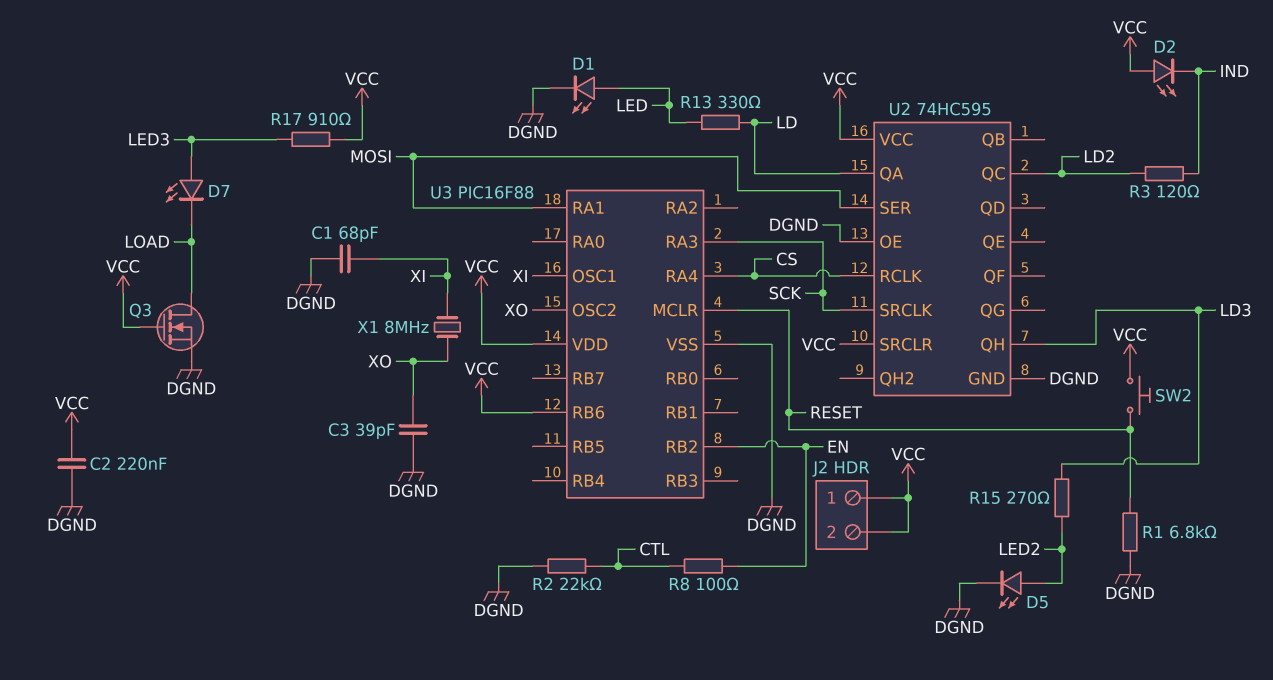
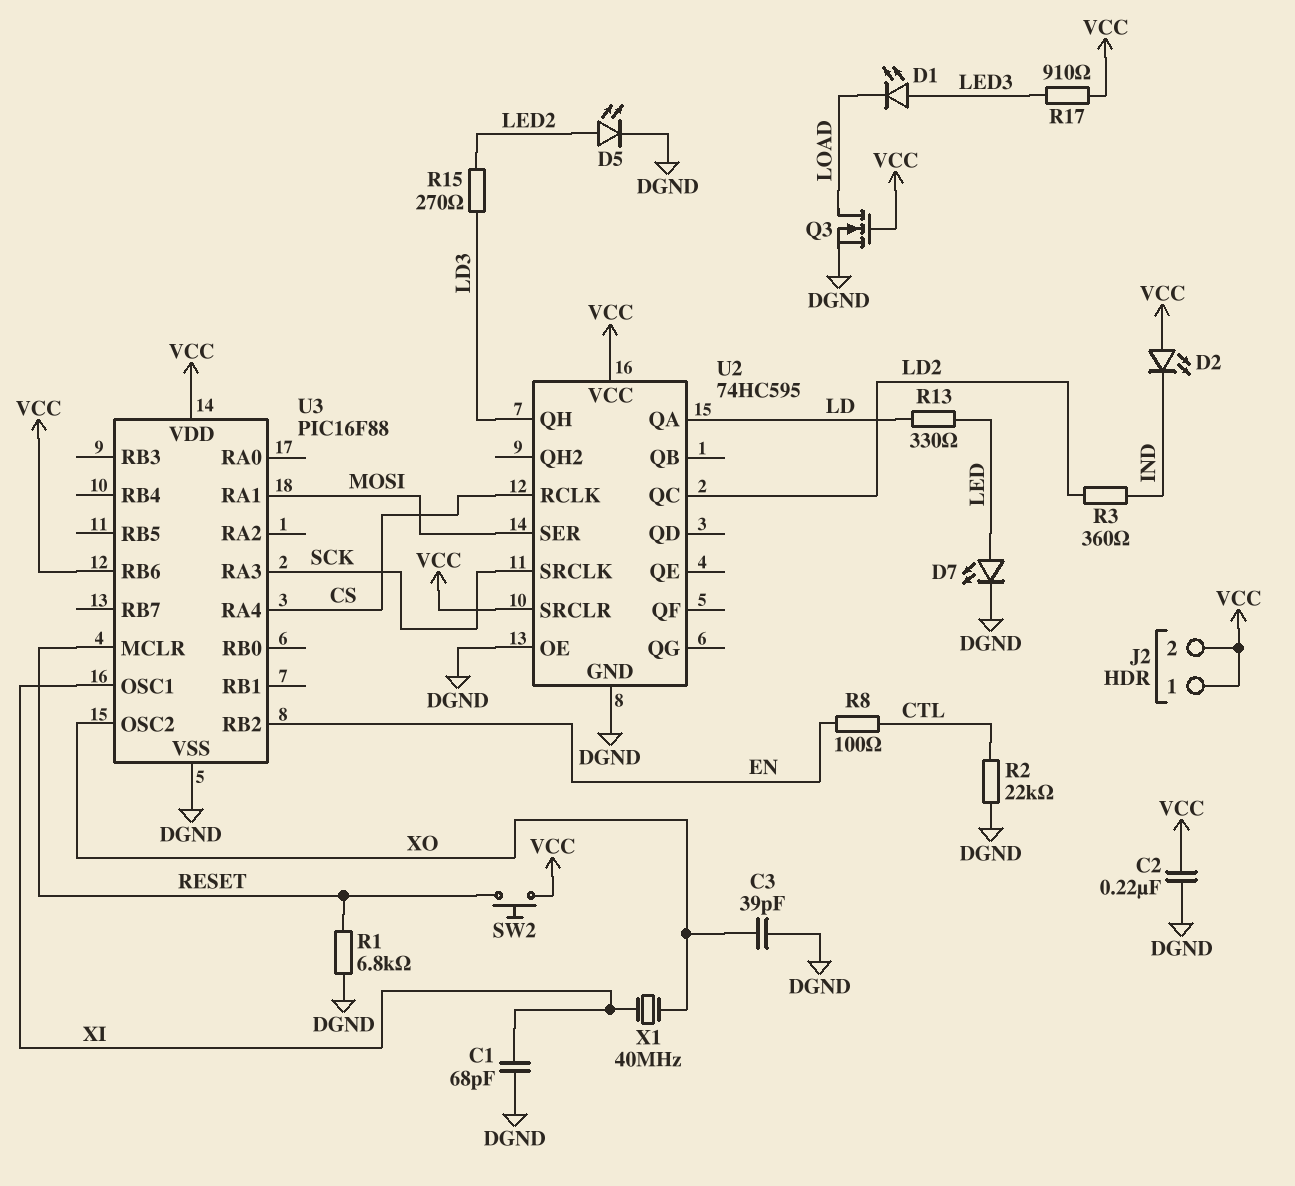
D1: LED (A LED, K DGND) -> LED (A LED3, K LOAD)
D7: LED (A LED3, K LOAD) -> LED (A LED, K DGND)
R3: 120 (IND, LD2) -> 360 (IND, LD2)
X1: 8MHz (XI, XO) -> 40MHz (XI, XO)

